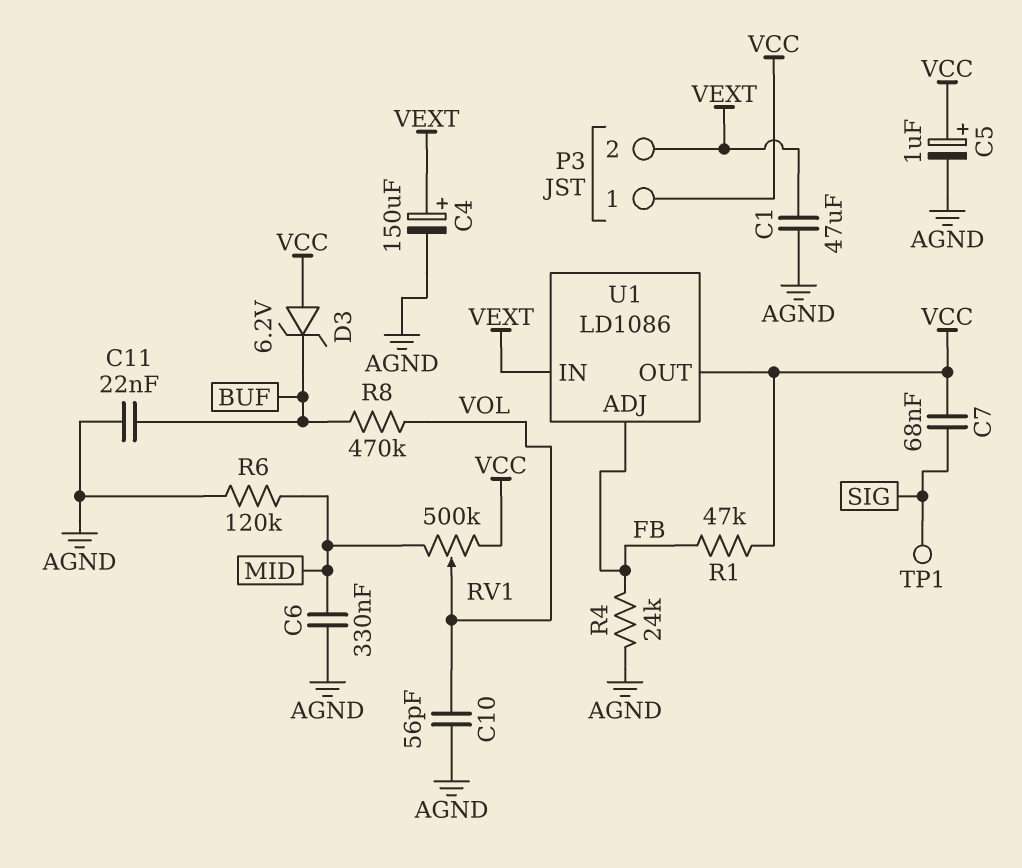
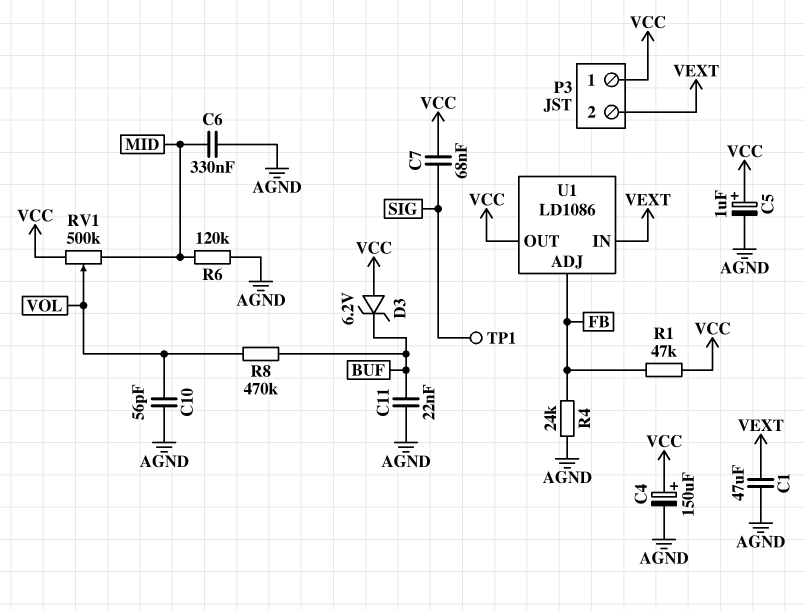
C4: 150uF (plus VEXT, minus AGND) -> 150uF (plus VCC, minus AGND)

